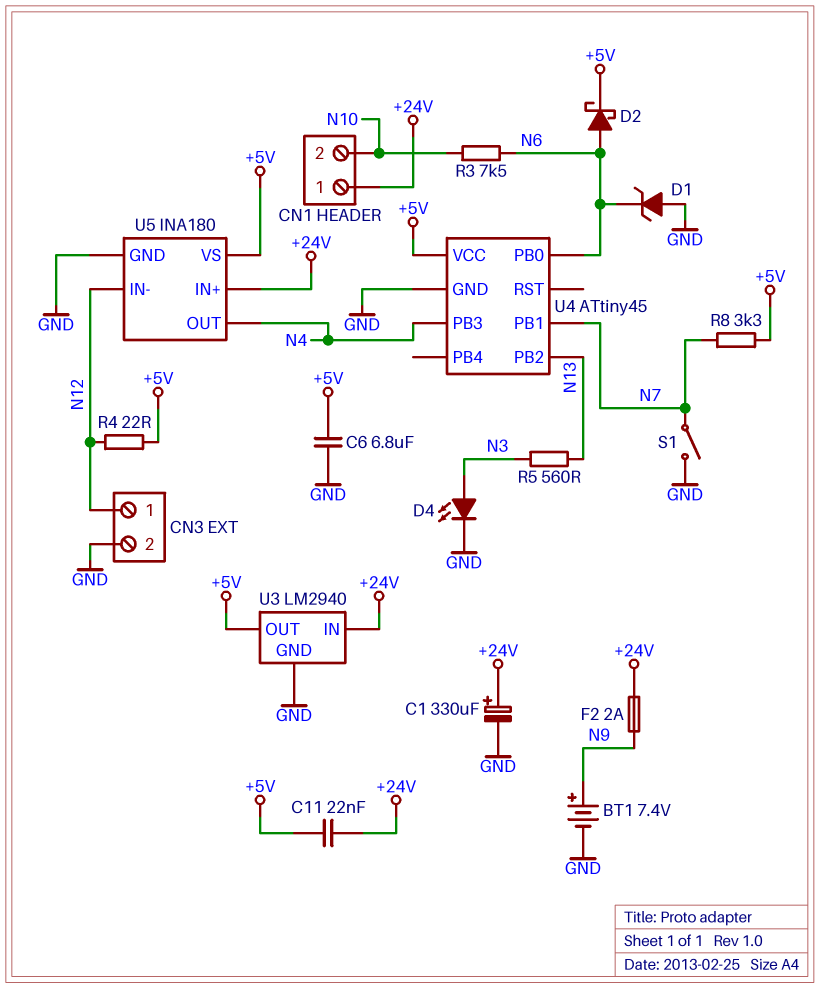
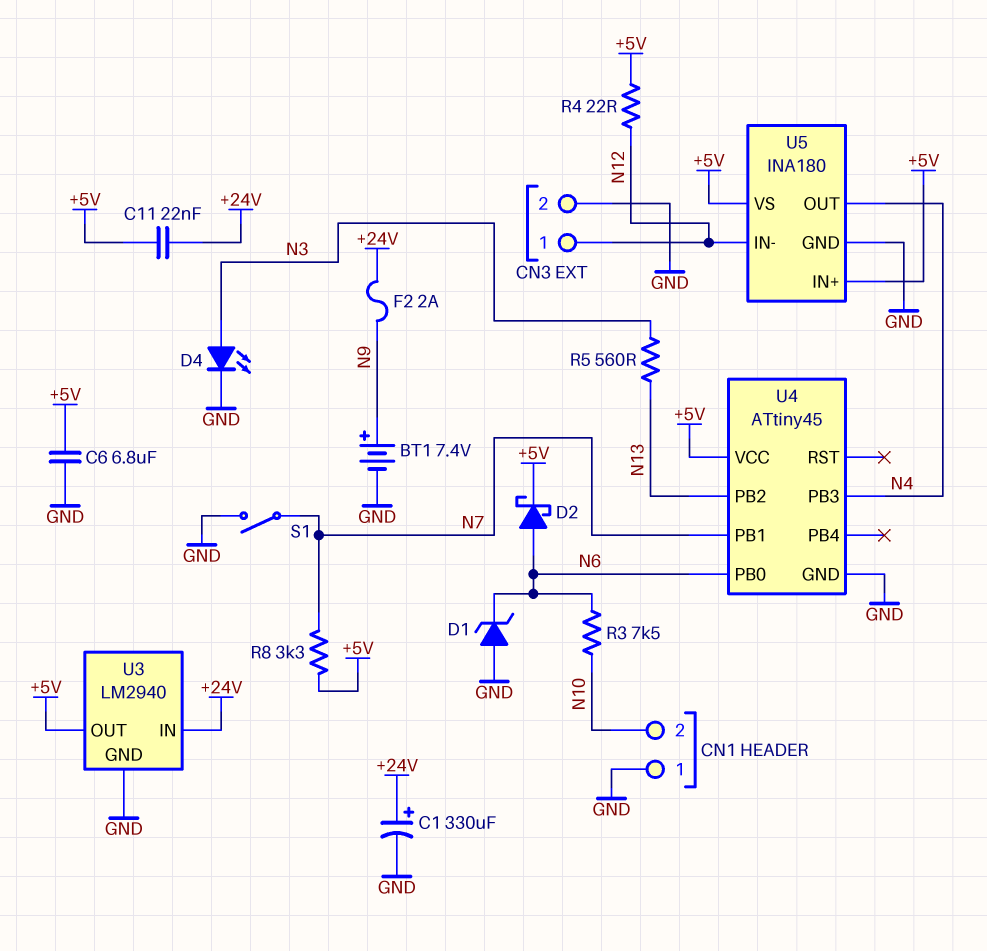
CN1 pin 1: +24V -> GND
U5 pin IN+: +24V -> +5V

